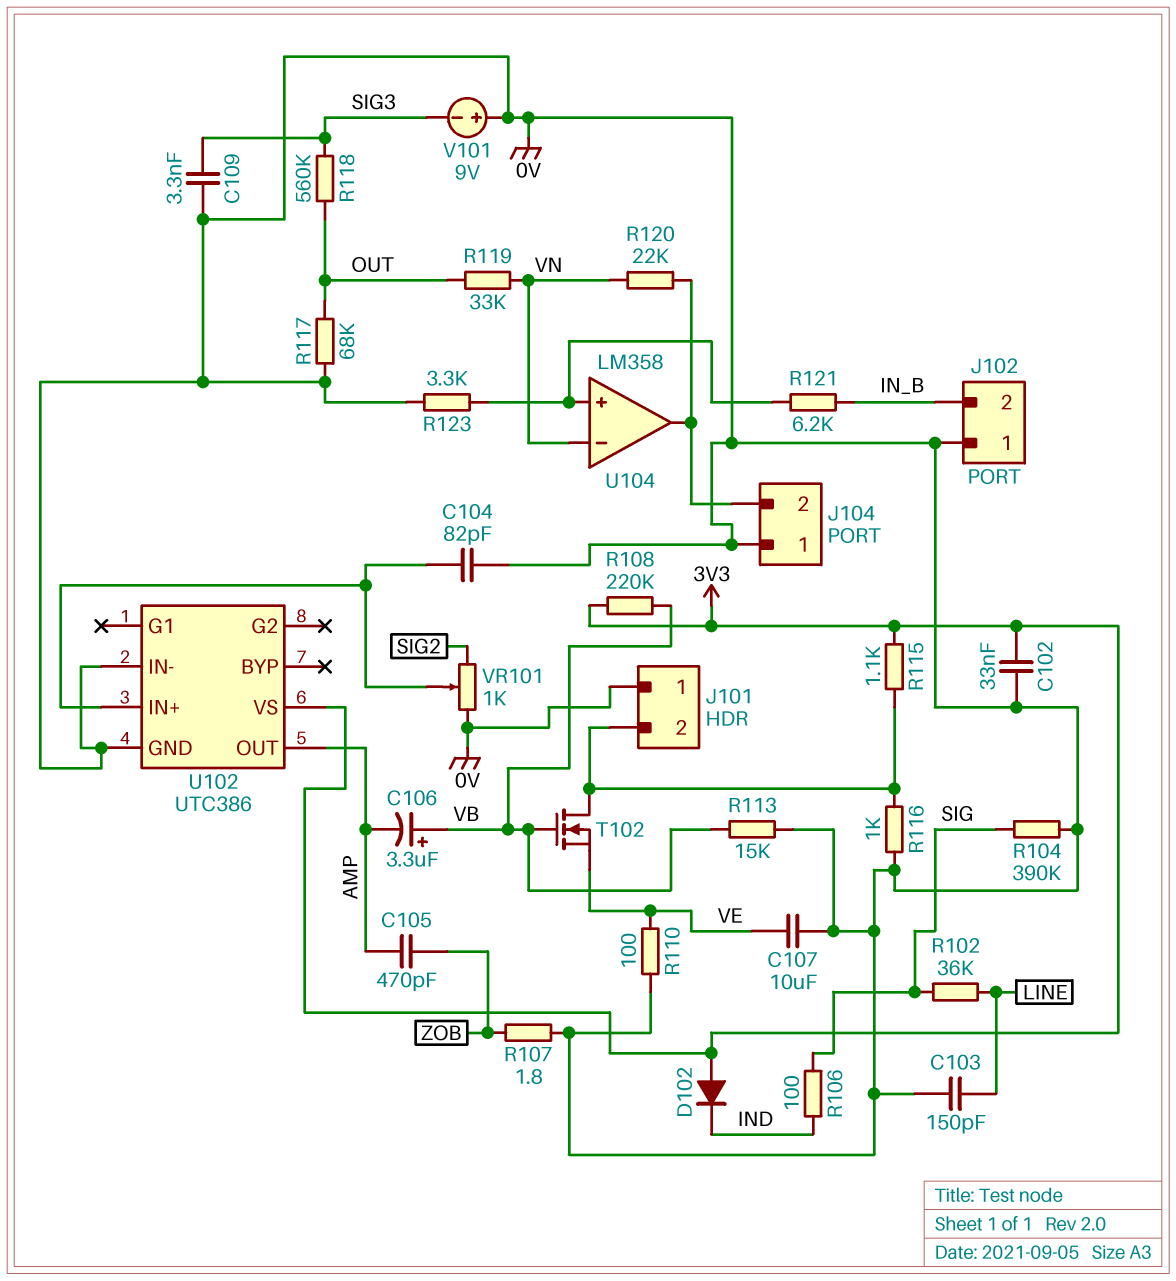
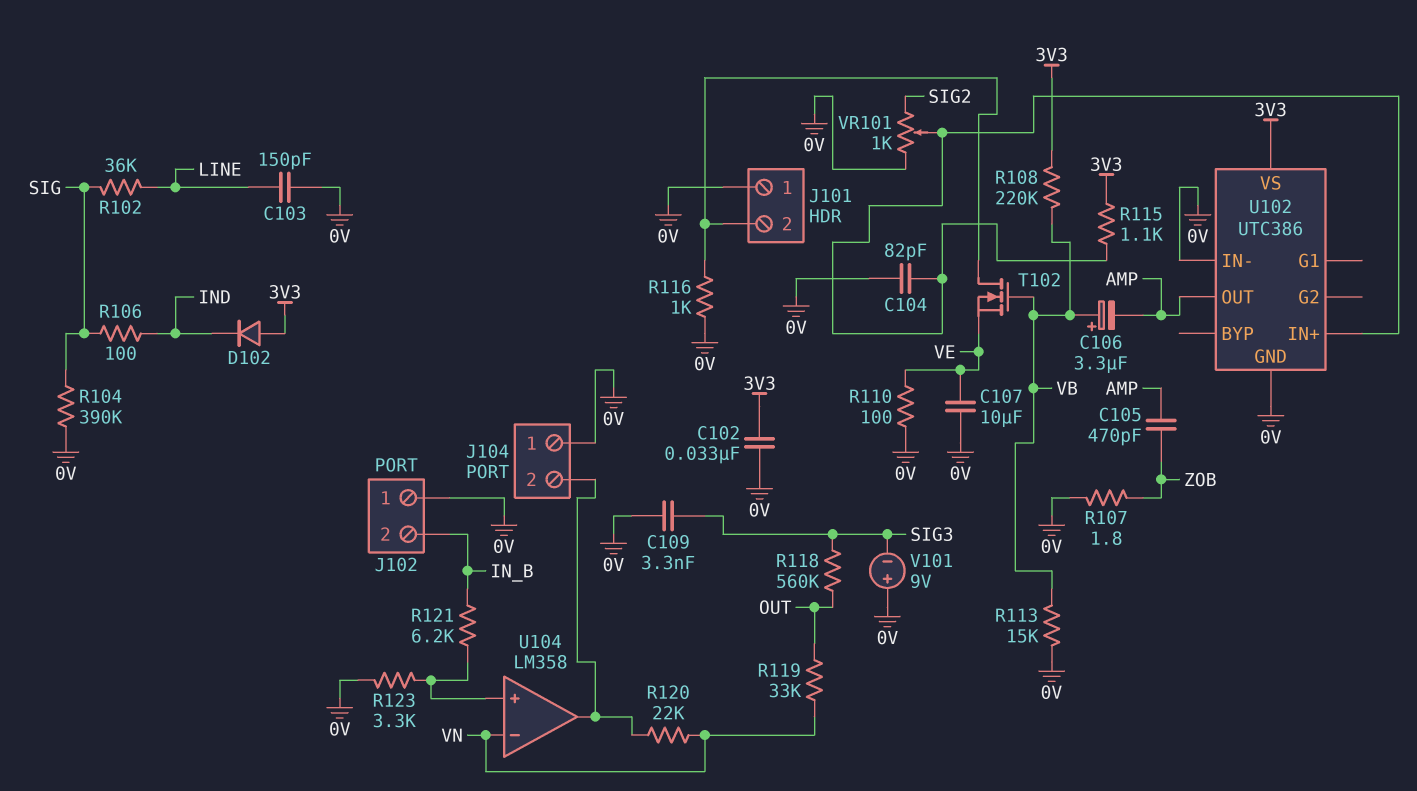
R115: 1.1k (3V3, J101/2) -> 1.1k (3V3, U102/IN+)
R117: 68k (0V, OUT) -> none

